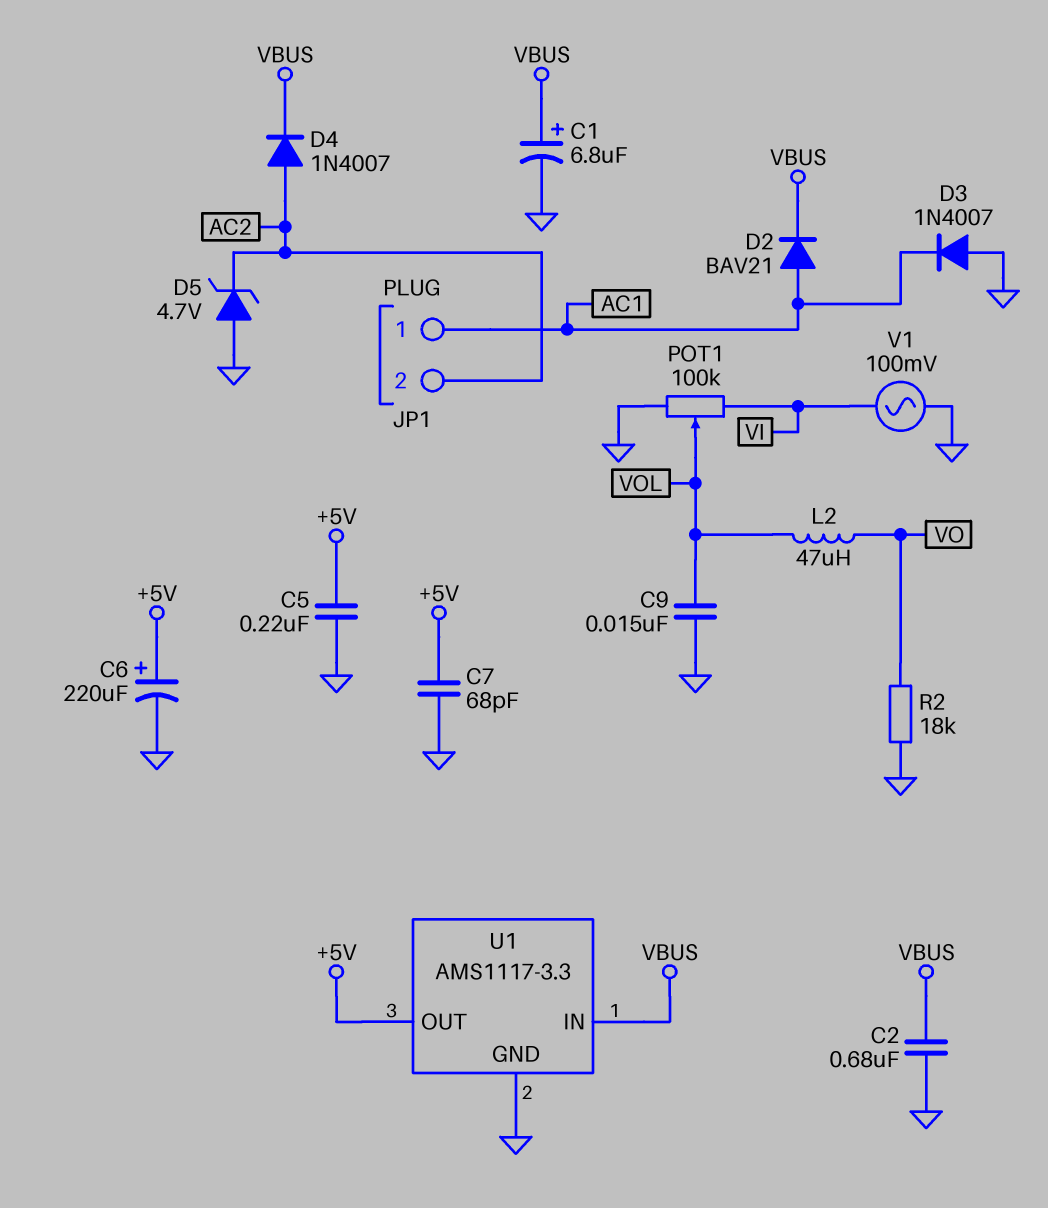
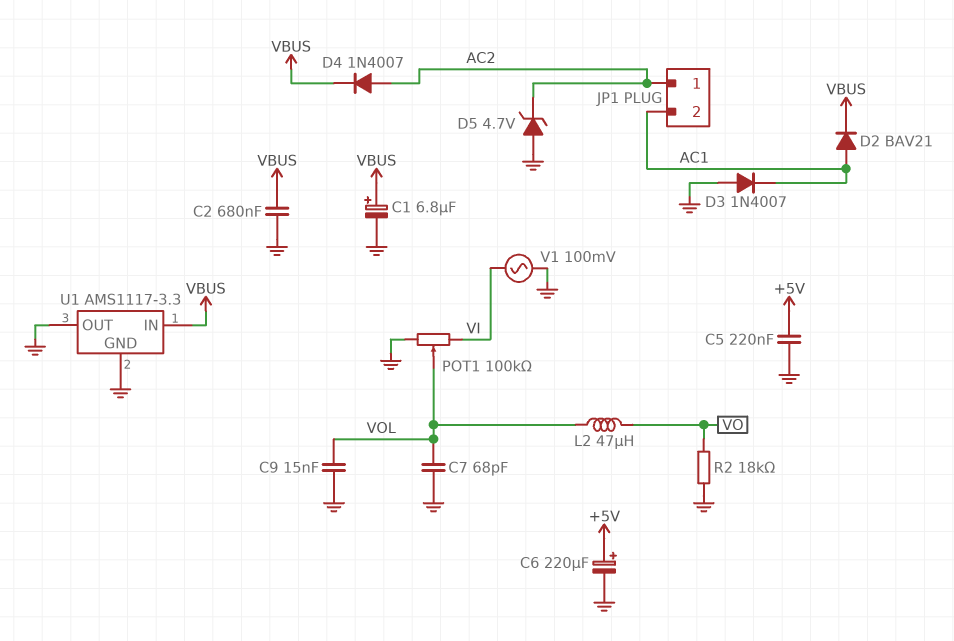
C7: 68pF (+5V, GND) -> 68pF (GND, VOL)
JP1 pin 1: AC1 -> AC2
JP1 pin 2: AC2 -> AC1
U1 pin OUT: +5V -> GND

